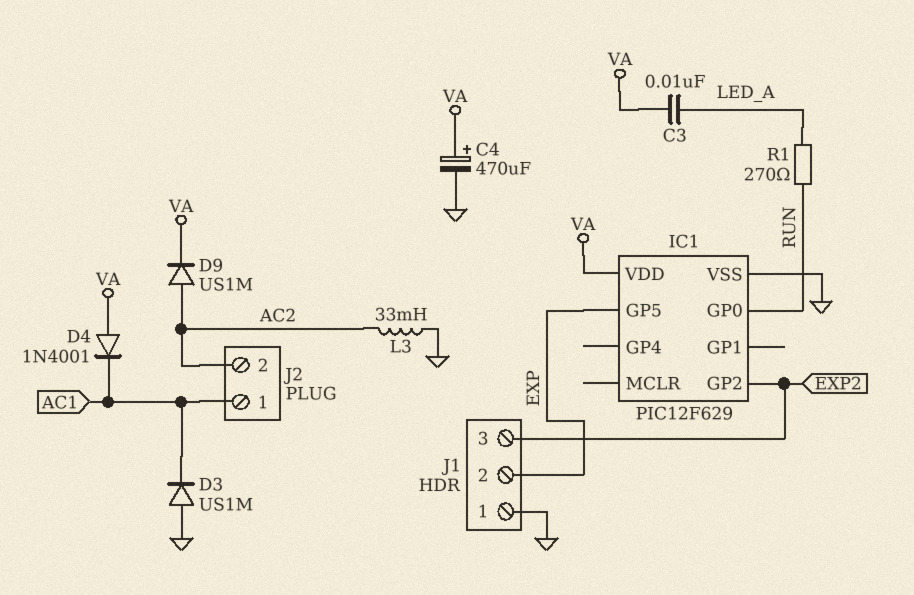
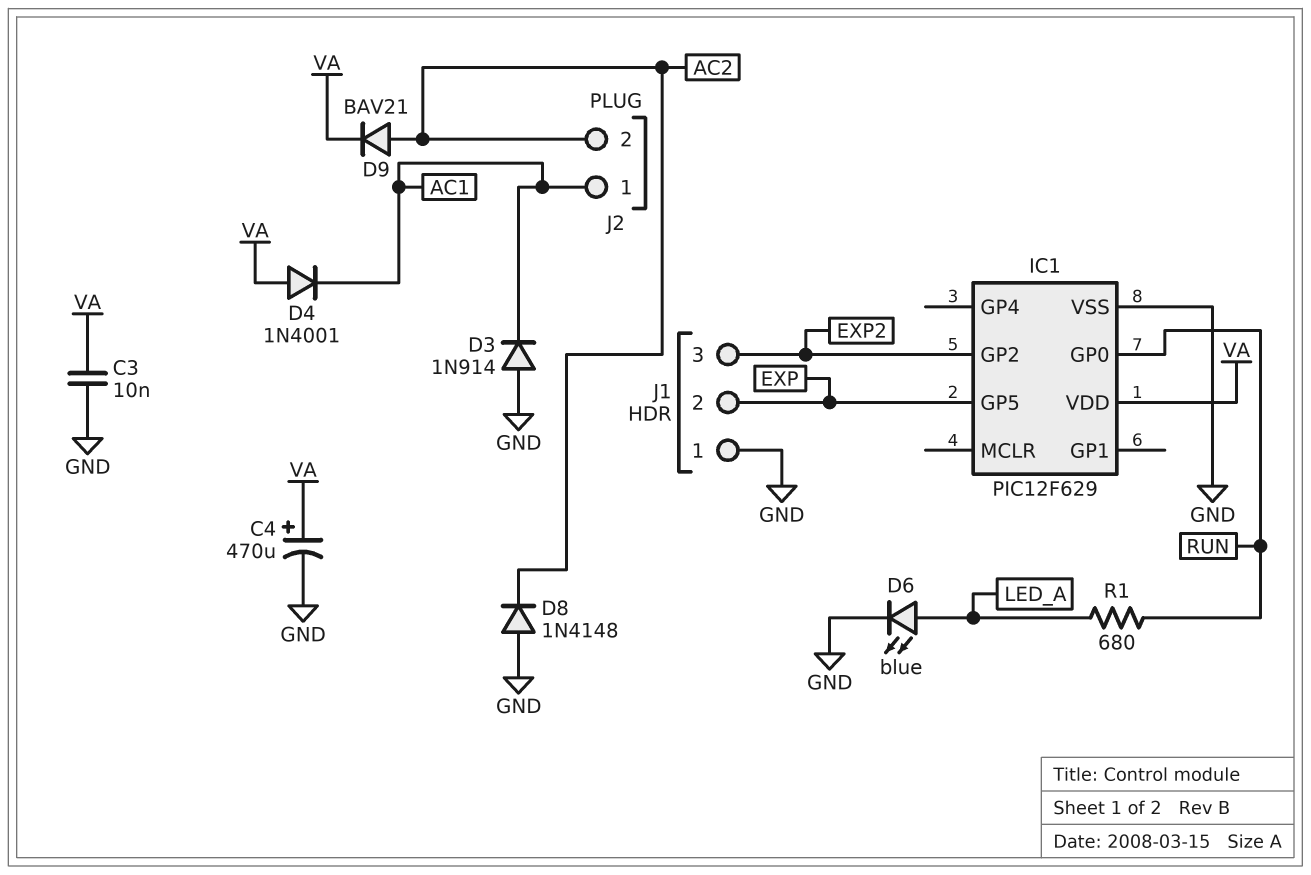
C3: 10nF (LED_A, VA) -> 10nF (GND, VA)
D3: diode US1M (A GND, K AC1) -> diode 1N914 (A GND, K AC1)
D6: none -> LED blue (A LED_A, K GND)
D8: none -> diode 1N4148 (A GND, K AC2)
D9: diode US1M (A AC2, K VA) -> diode BAV21 (A AC2, K VA)
L3: 33mH (AC2, GND) -> none
R1: 270 (LED_A, RUN) -> 680 (LED_A, RUN)

